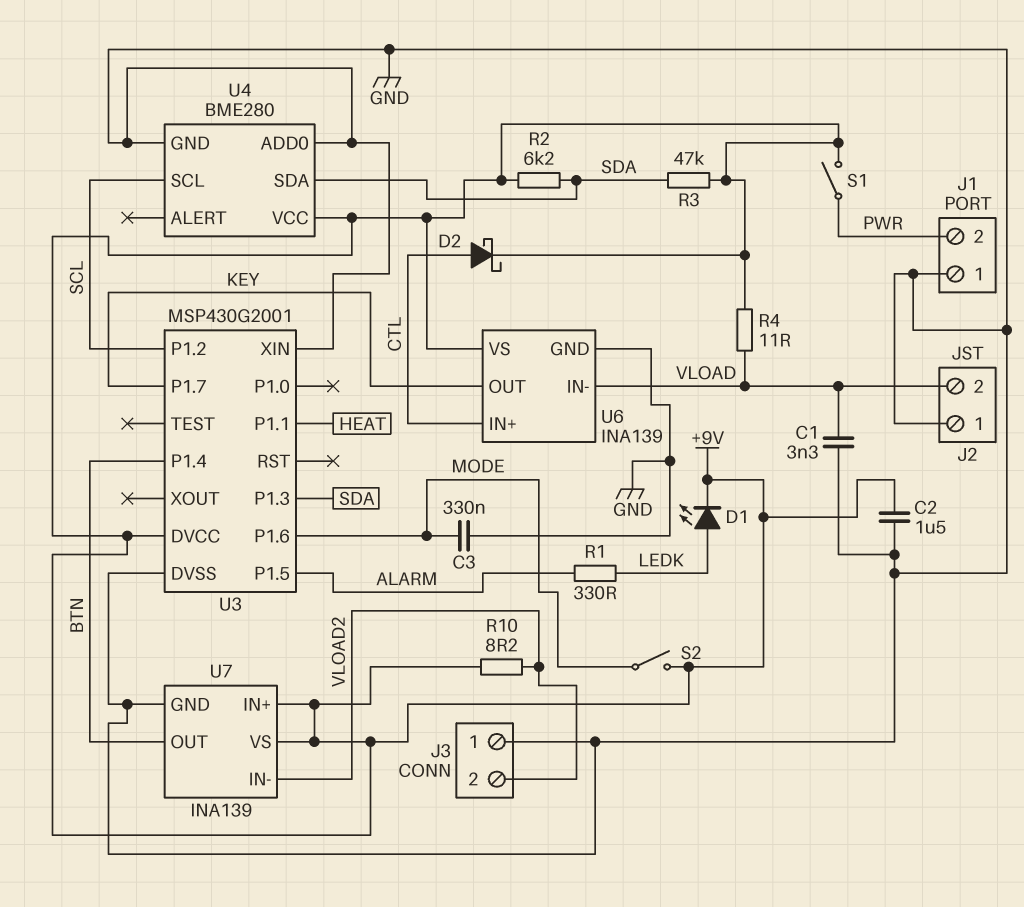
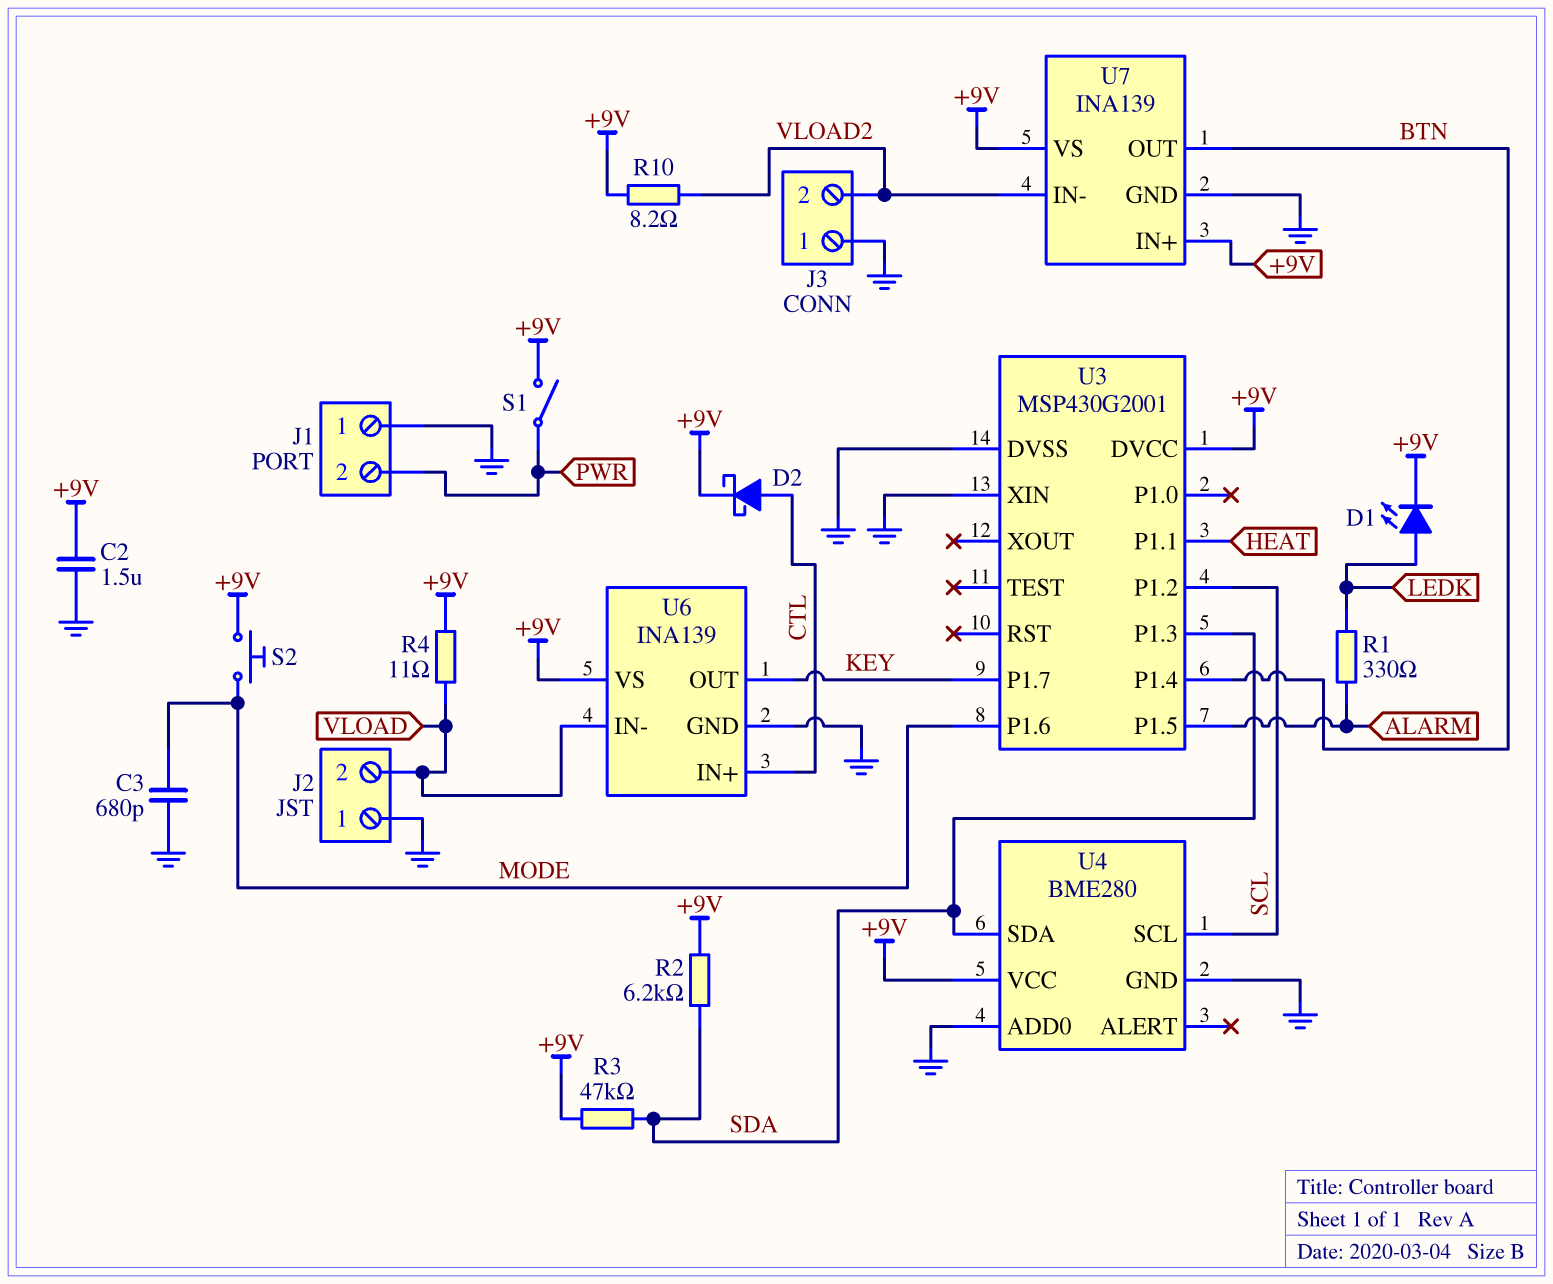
C1: 3.3nF (GND, VLOAD) -> none
C3: 330nF (GND, MODE) -> 680pF (GND, MODE)
S2: switch (+9V, MODE) -> button (+9V, MODE)

